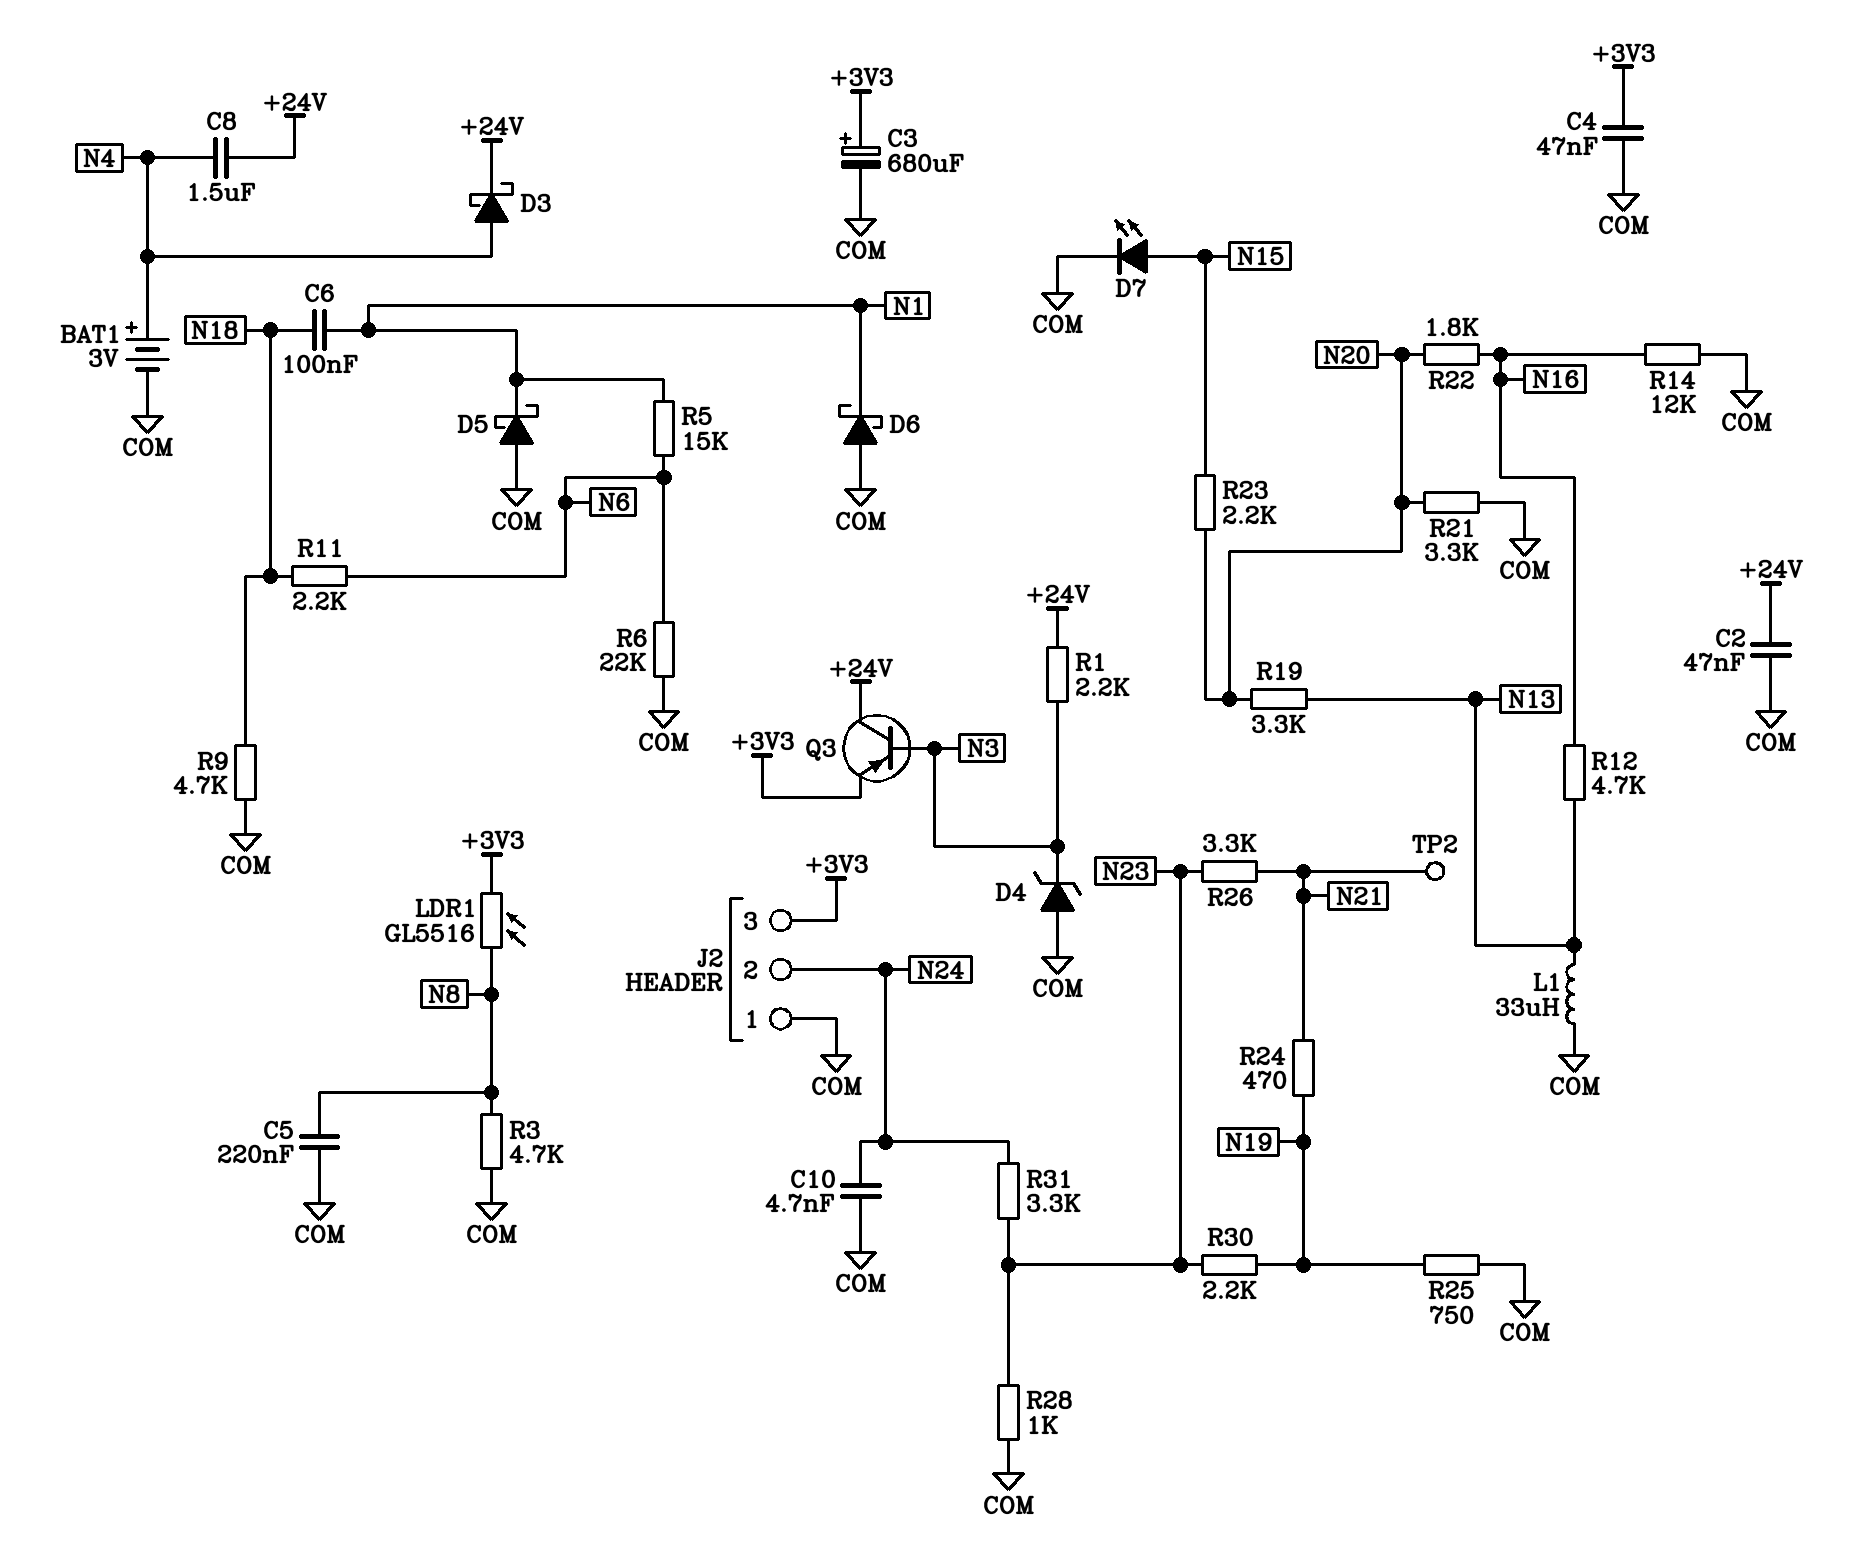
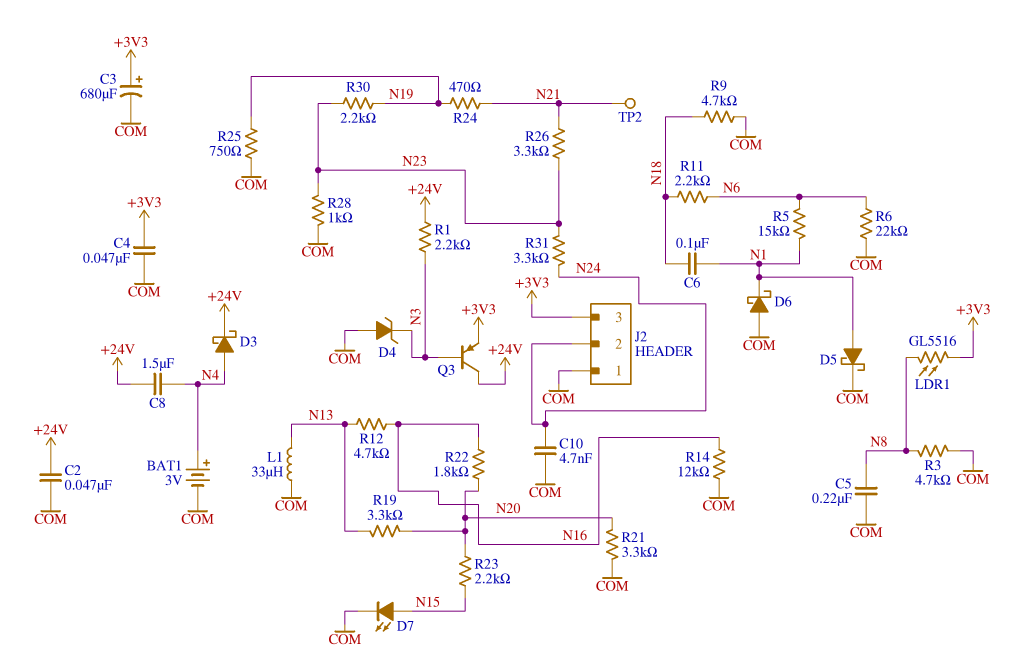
D5: schottky (A COM, K N1) -> schottky (A N1, K COM)

